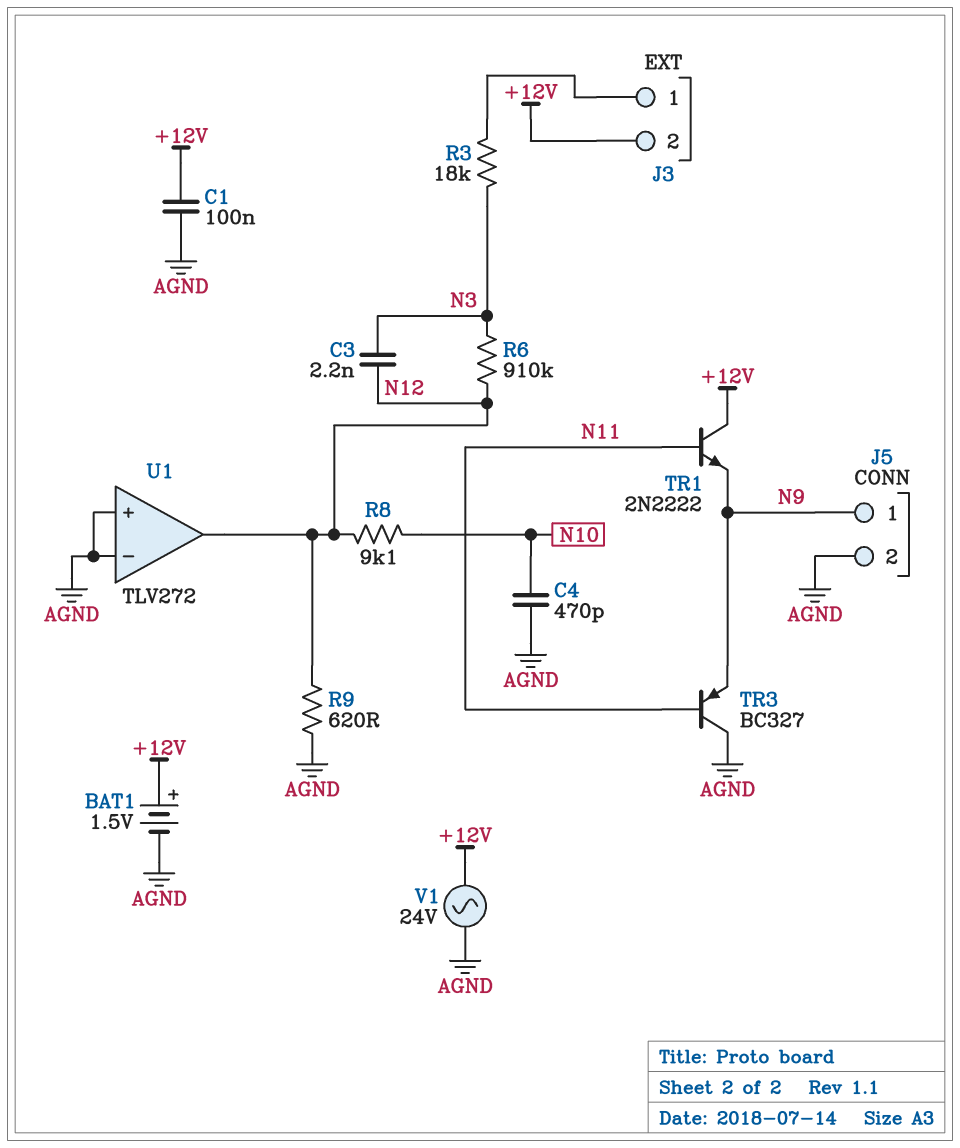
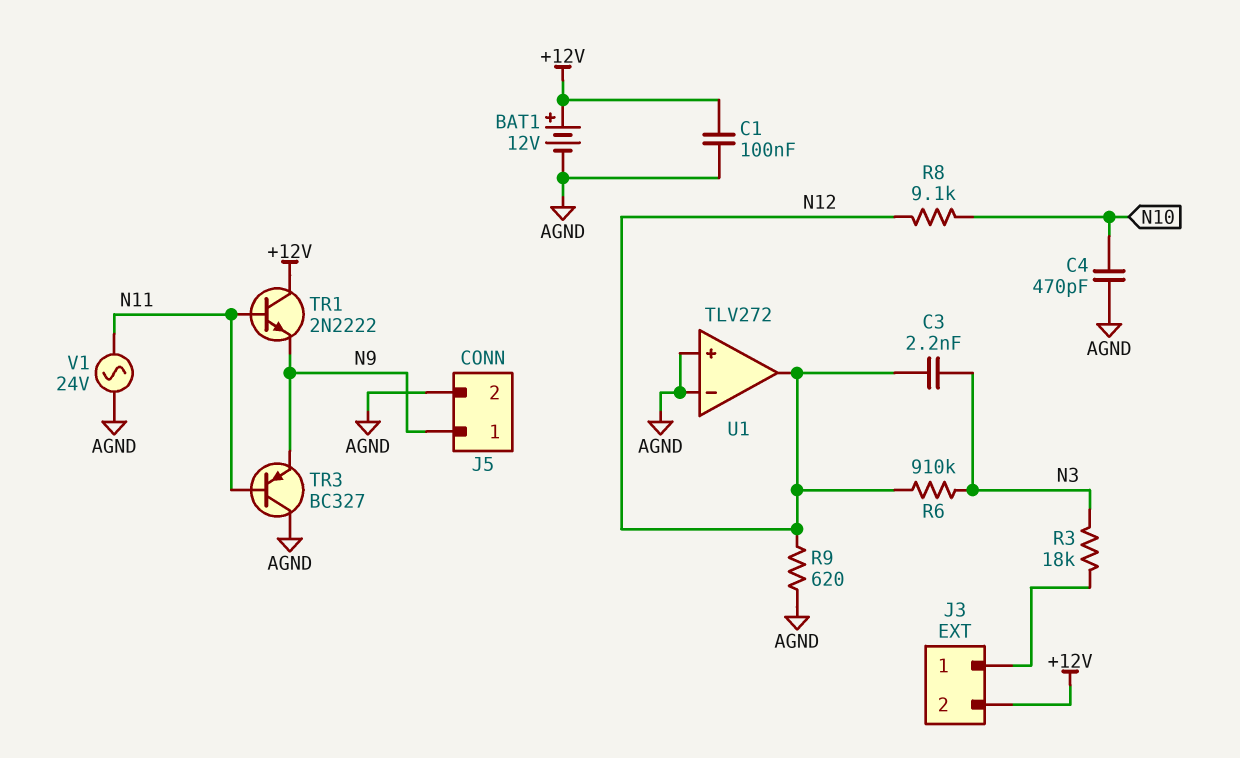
BAT1: 1.5V (plus +12V, minus AGND) -> 12V (plus +12V, minus AGND)
V1: AC 24V (+12V, AGND) -> AC 24V (AGND, N11)

